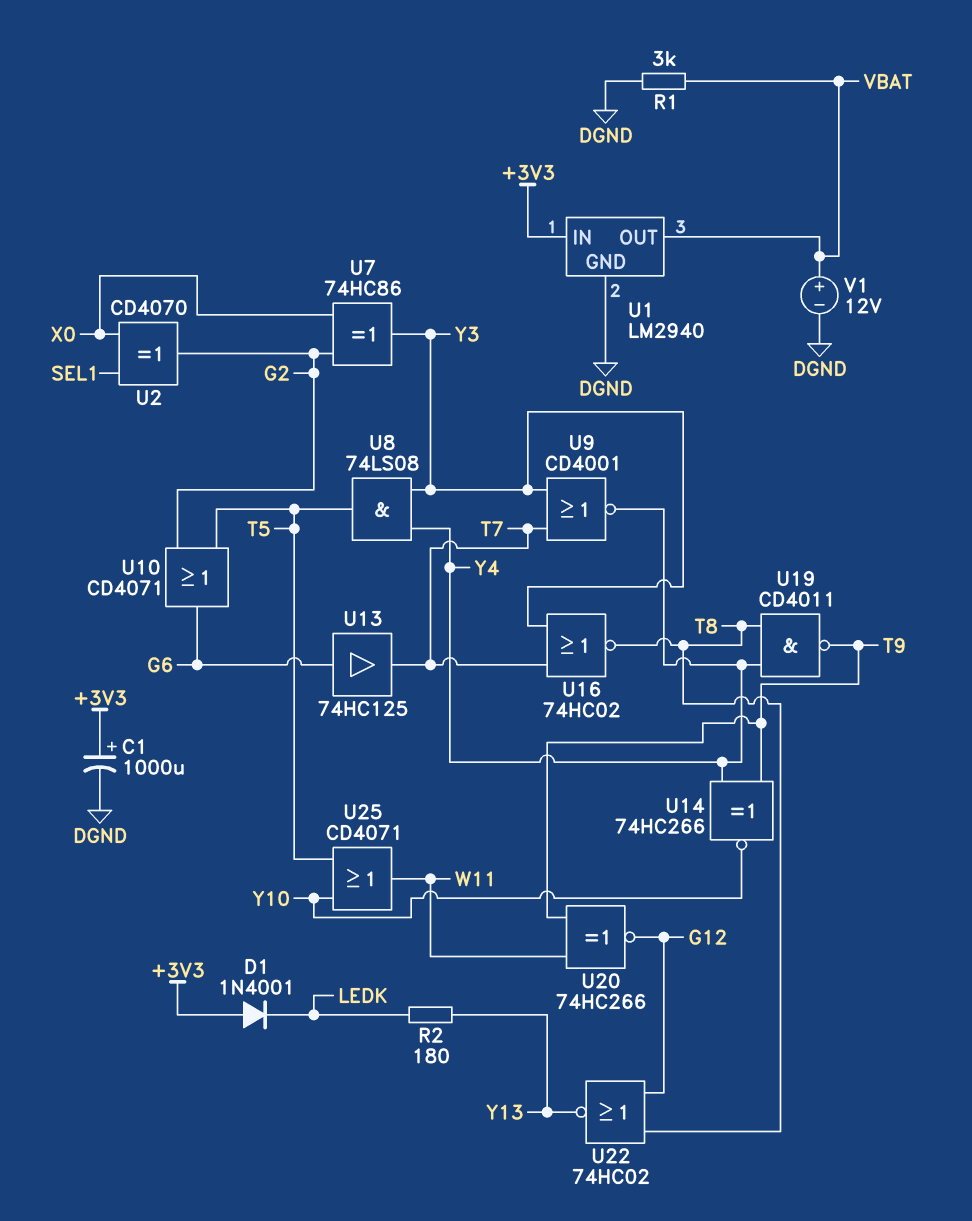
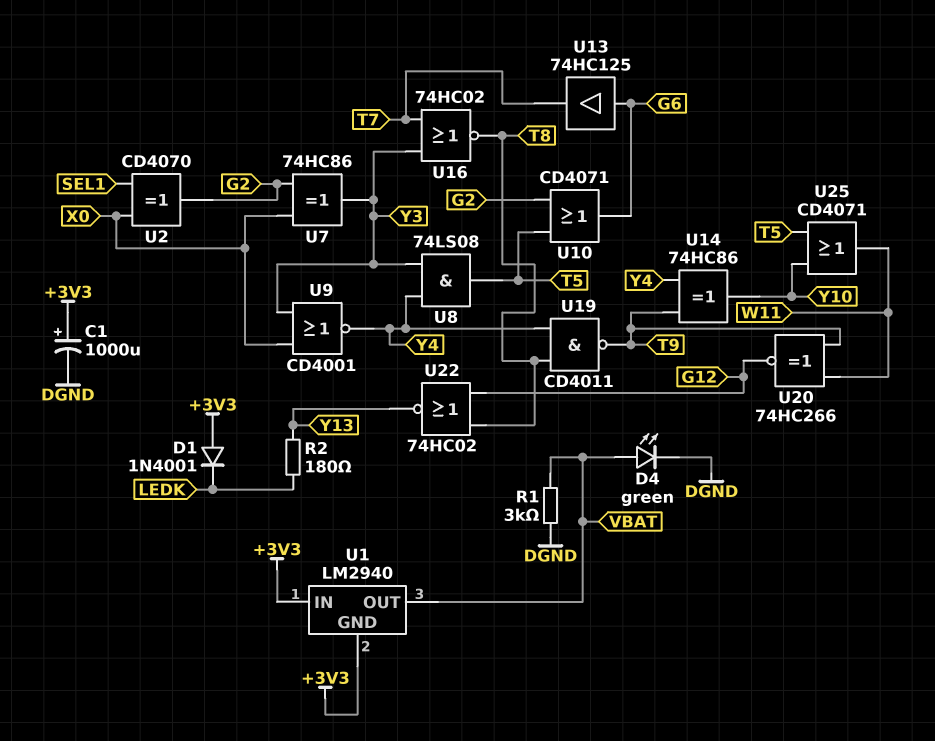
D4: none -> LED green (A VBAT, K DGND)
U1 pin GND: DGND -> +3V3
U9: NOR CD4001 (in T7, in Y3, out Y4) -> NOR CD4001 (in X0, in Y3, out Y4)
U14: XNOR 74HC266 (in T9, in Y4, out Y10) -> XOR 74HC86 (in T9, in Y4, out Y10)
V1: 12V (plus VBAT, minus DGND) -> none

